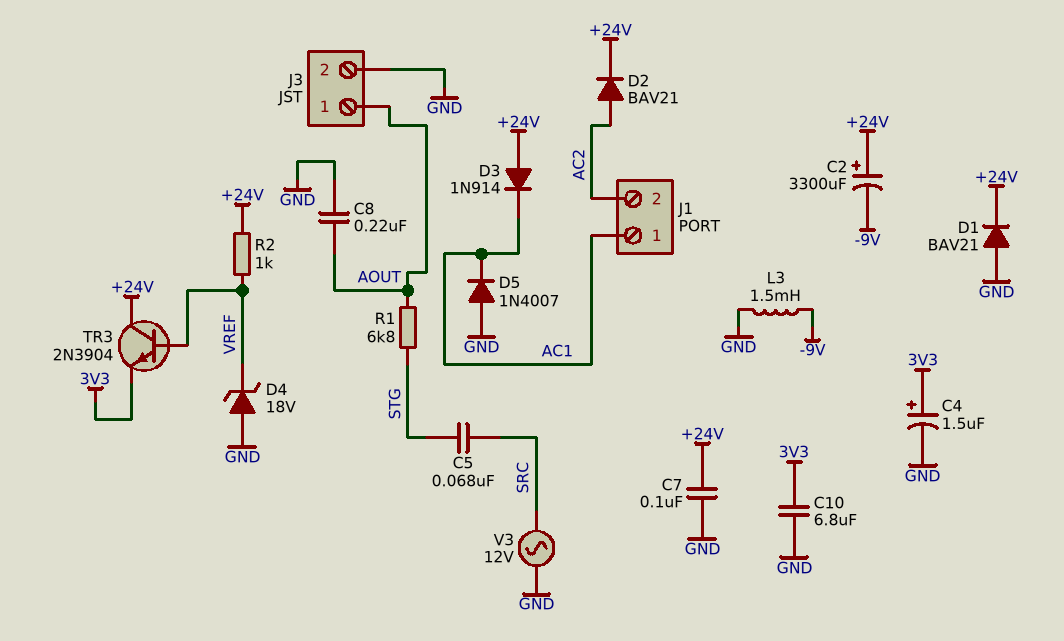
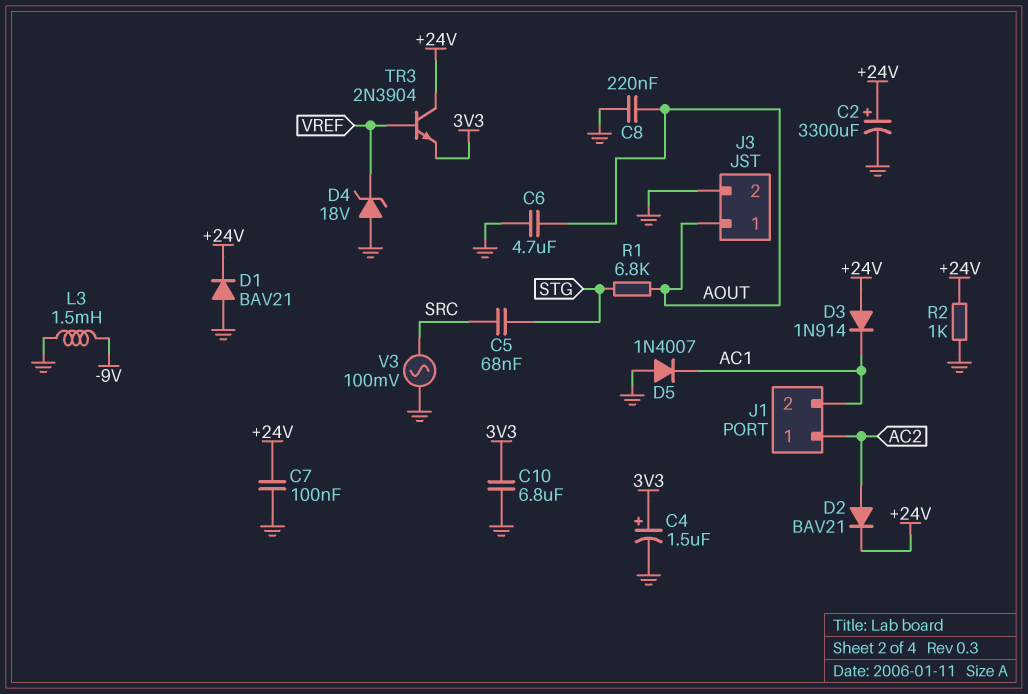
C2: 3300uF (plus +24V, minus -9V) -> 3300uF (plus +24V, minus GND)
C6: none -> 4.7uF (AOUT, GND)
J1 pin 1: AC1 -> AC2
J1 pin 2: AC2 -> AC1
R2: 1k (+24V, VREF) -> 1k (+24V, GND)
V3: AC 12V (GND, SRC) -> AC 100mV (GND, SRC)

